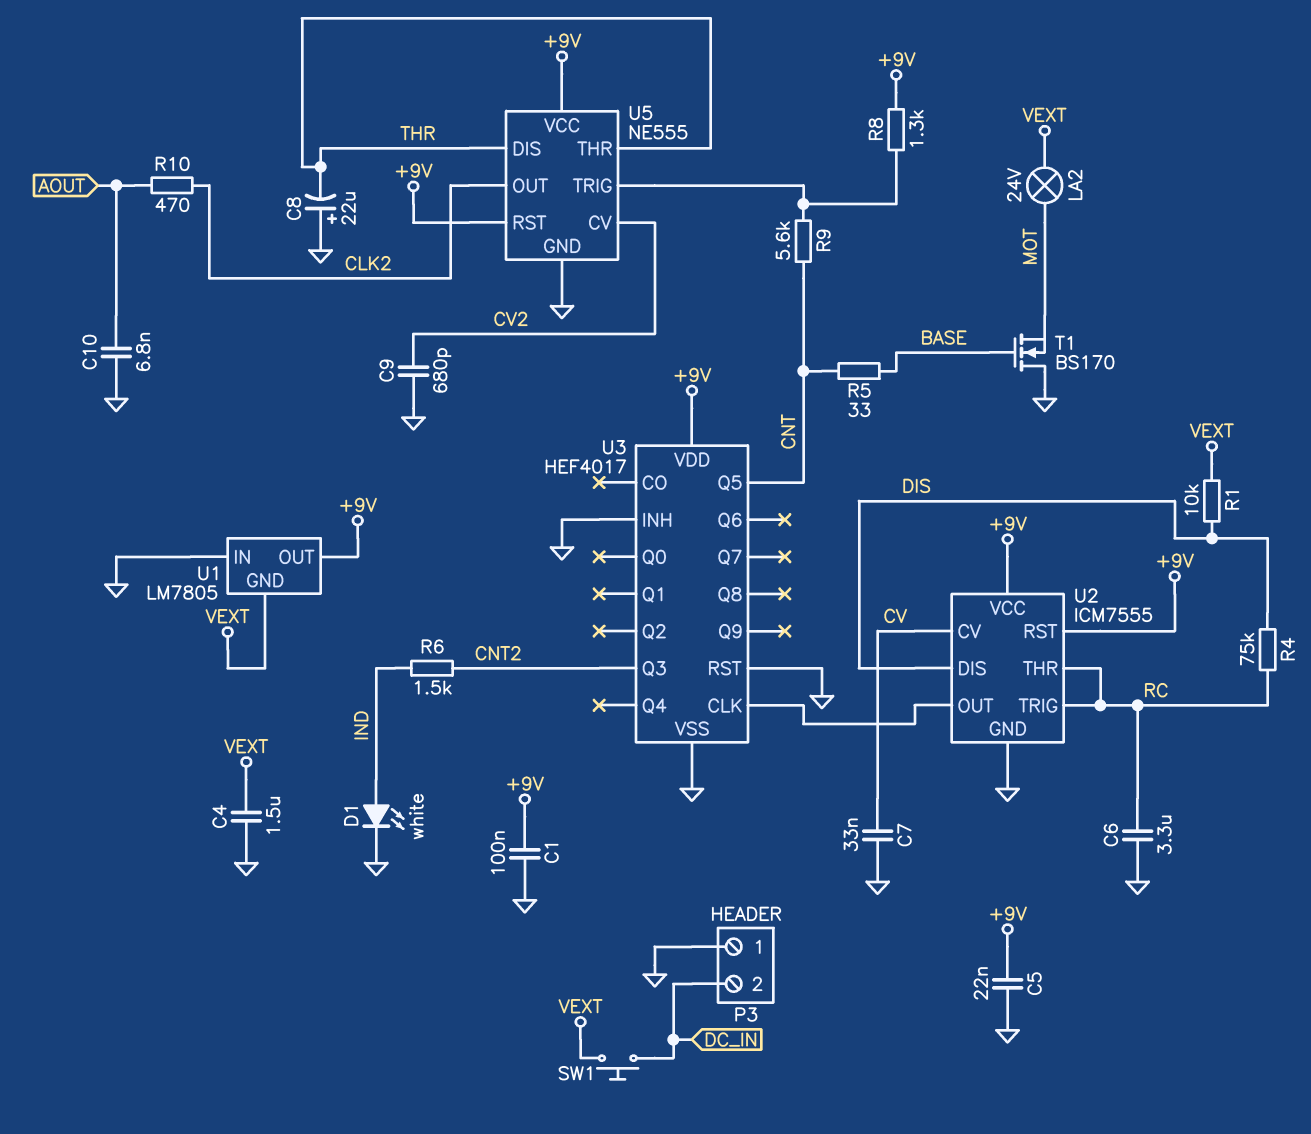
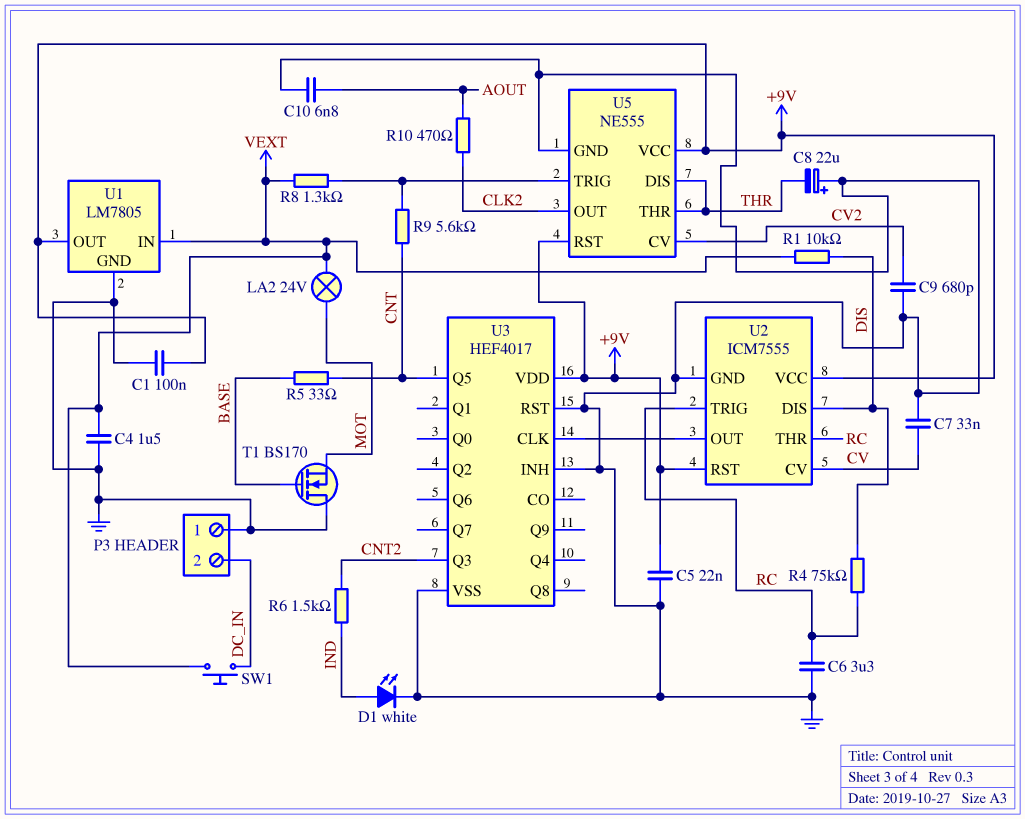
R8: 1.3k (+9V, U5/TRIG) -> 1.3k (U5/TRIG, VEXT)
U1 pin GND: VEXT -> GND
U1 pin IN: GND -> VEXT

